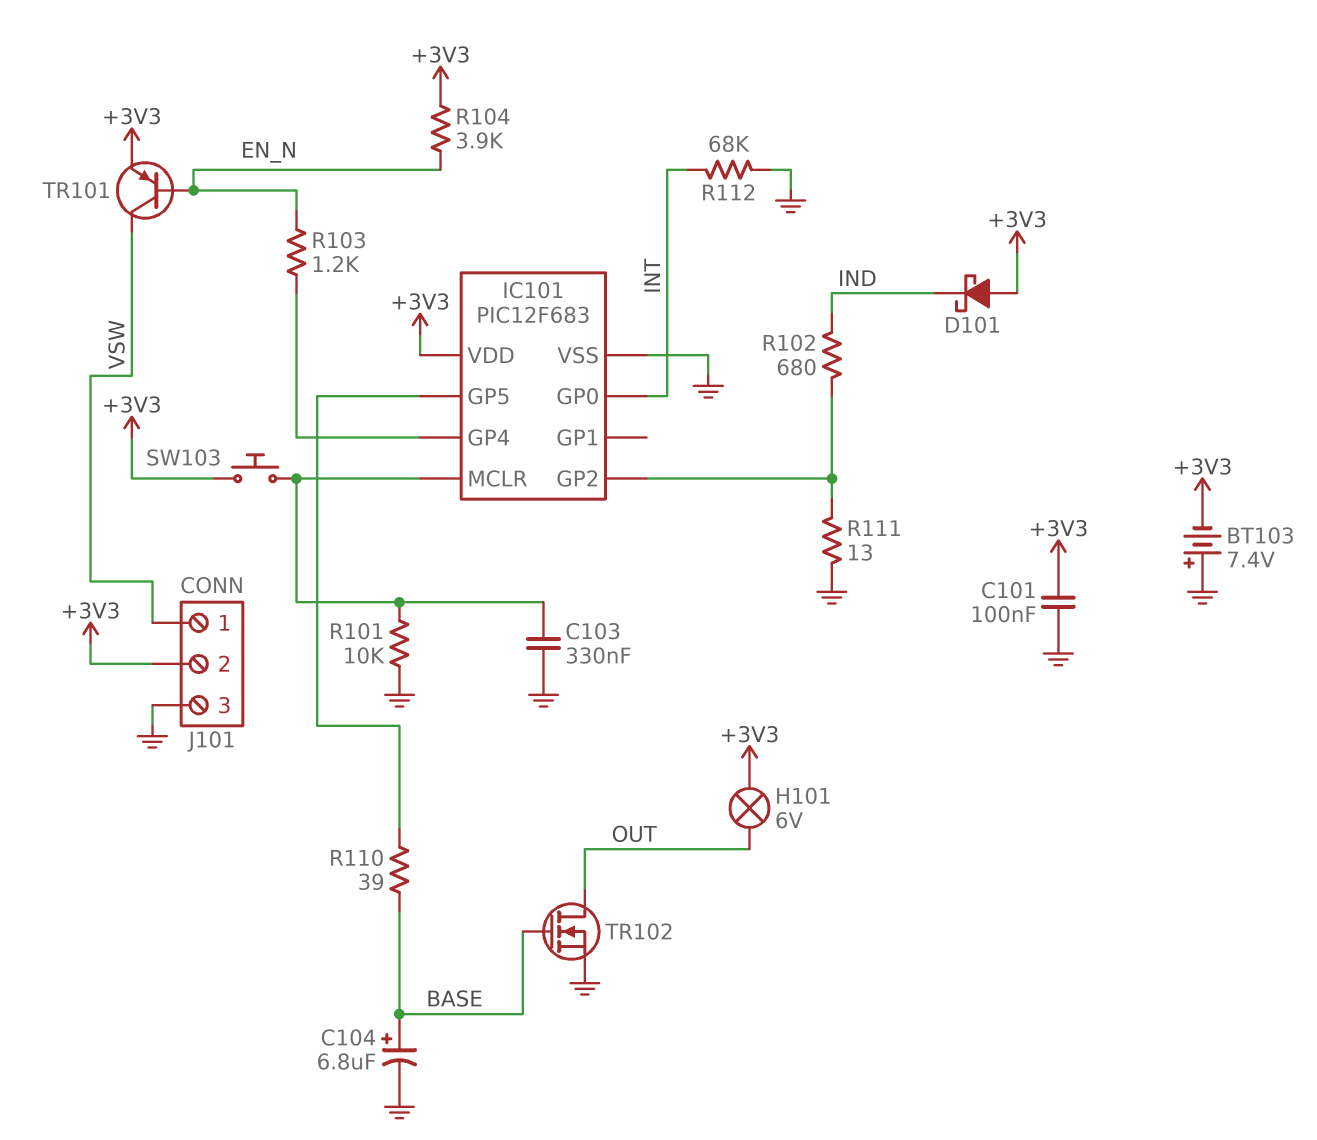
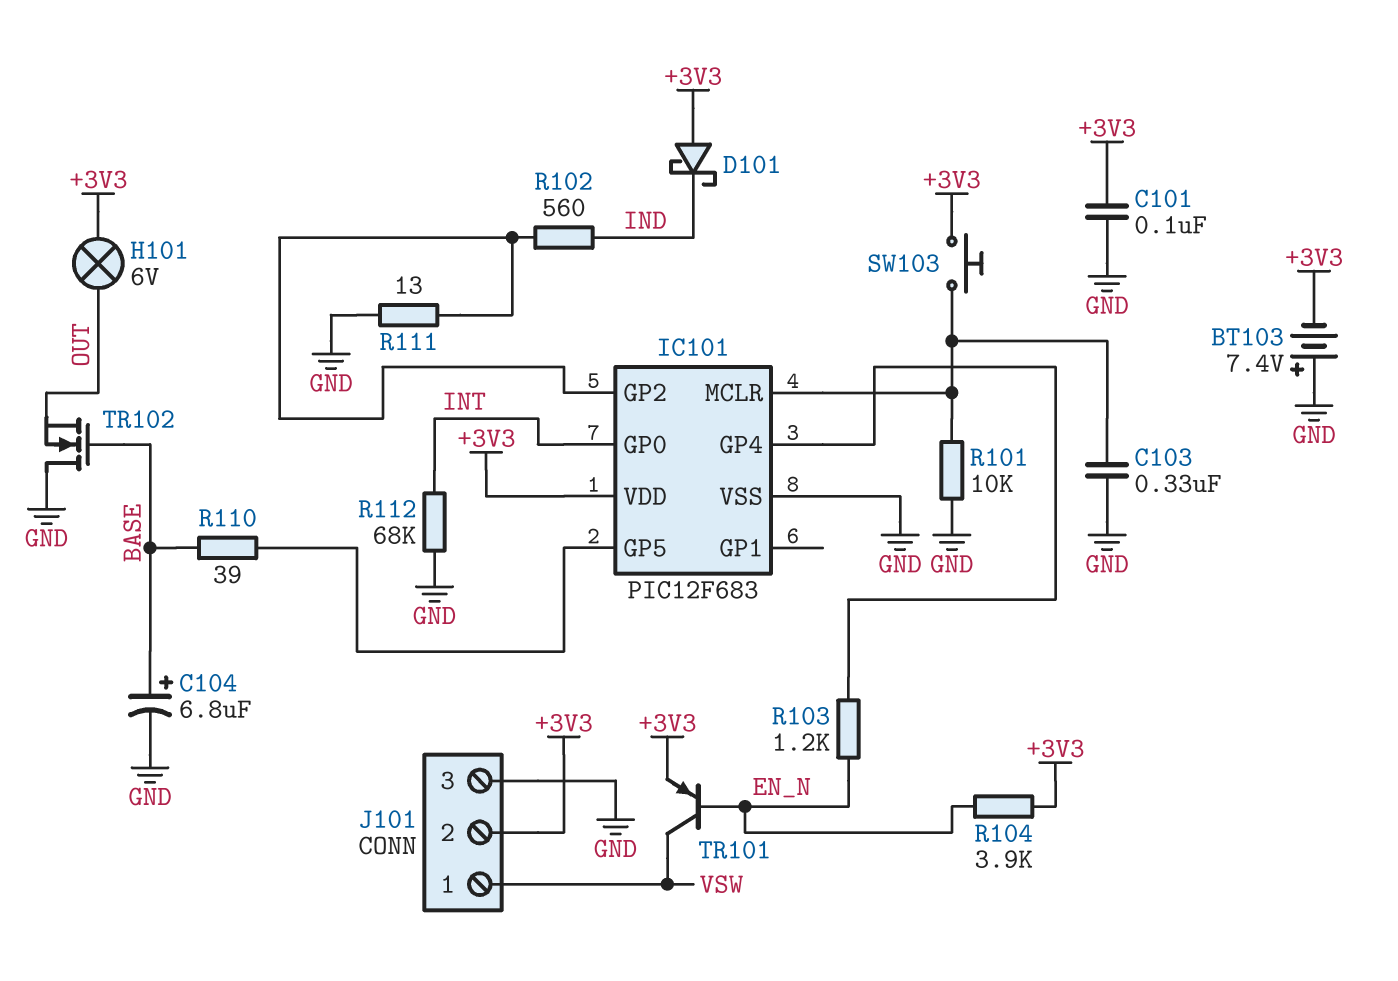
R102: 680 (IC101/GP2, IND) -> 560 (IC101/GP2, IND)
TR102: NMOS (G BASE, D OUT, S GND) -> NMOS (G BASE, D GND, S OUT)

